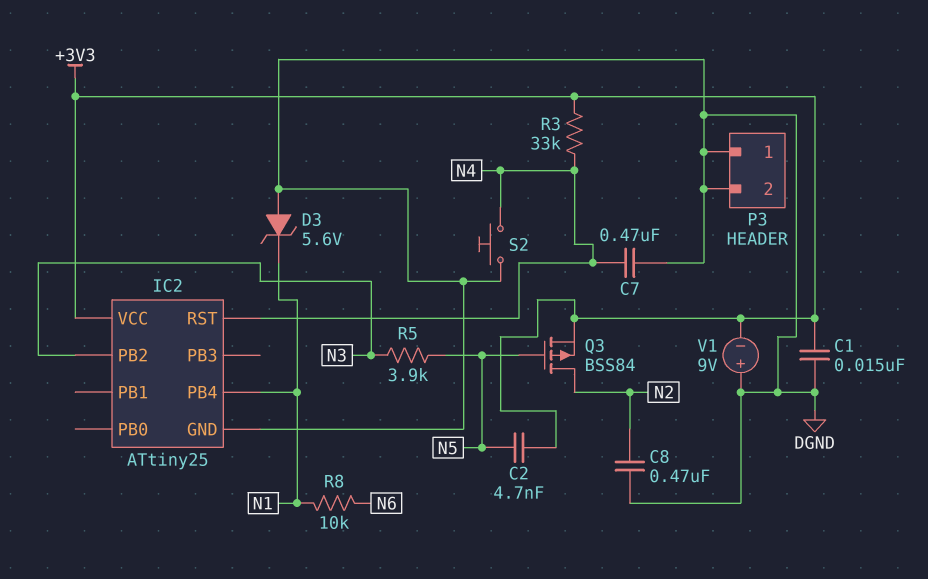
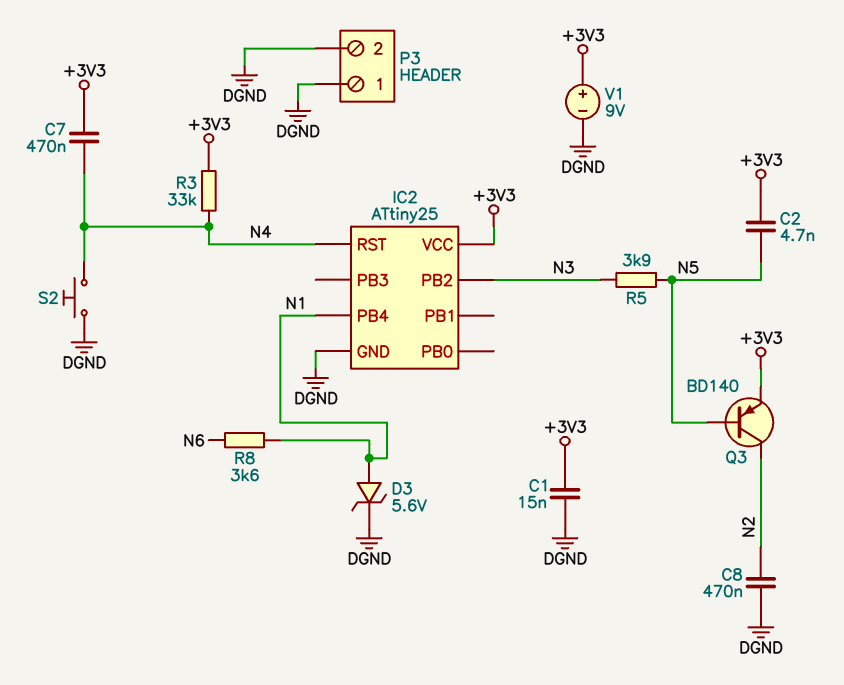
C7: 470nF (DGND, N4) -> 470nF (+3V3, N4)
D3: zener 5.6V (A DGND, K N1) -> zener 5.6V (A N1, K DGND)
Q3: PMOS BSS84 (G N5, D N2, S +3V3) -> PNP BD140 (B N5, C N2, E +3V3)
R8: 10k (N1, N6) -> 3.6k (N1, N6)
V1: 9V (plus DGND, minus +3V3) -> 9V (plus +3V3, minus DGND)

